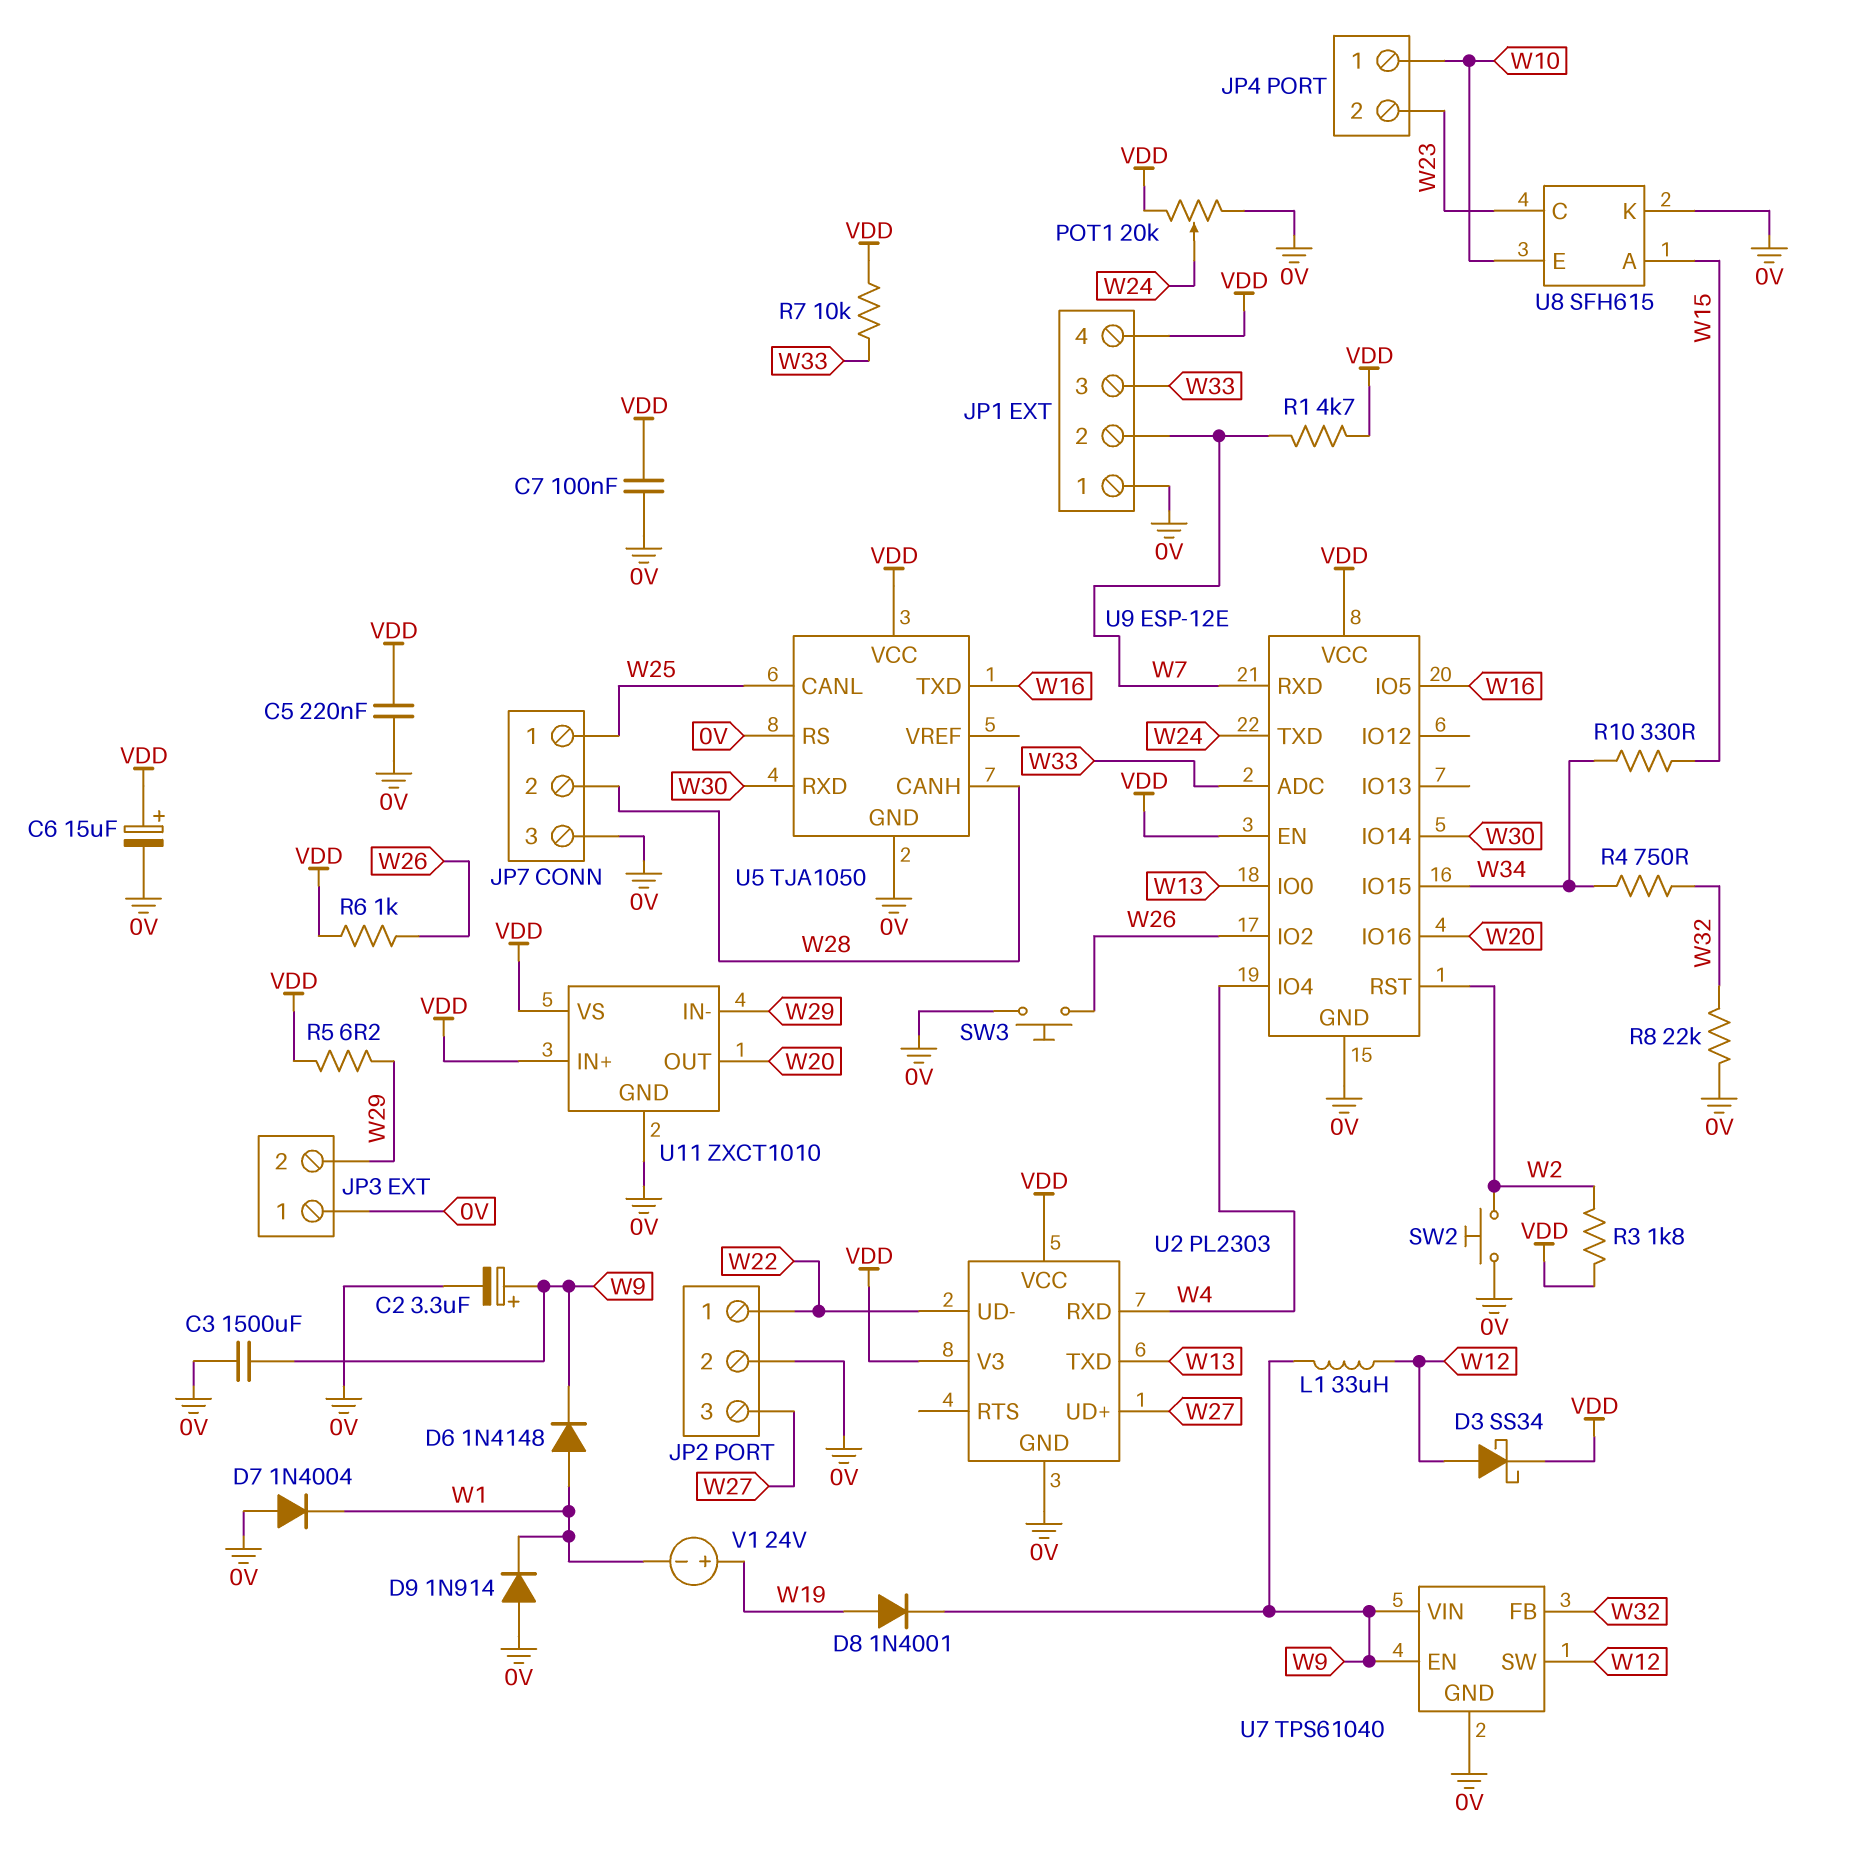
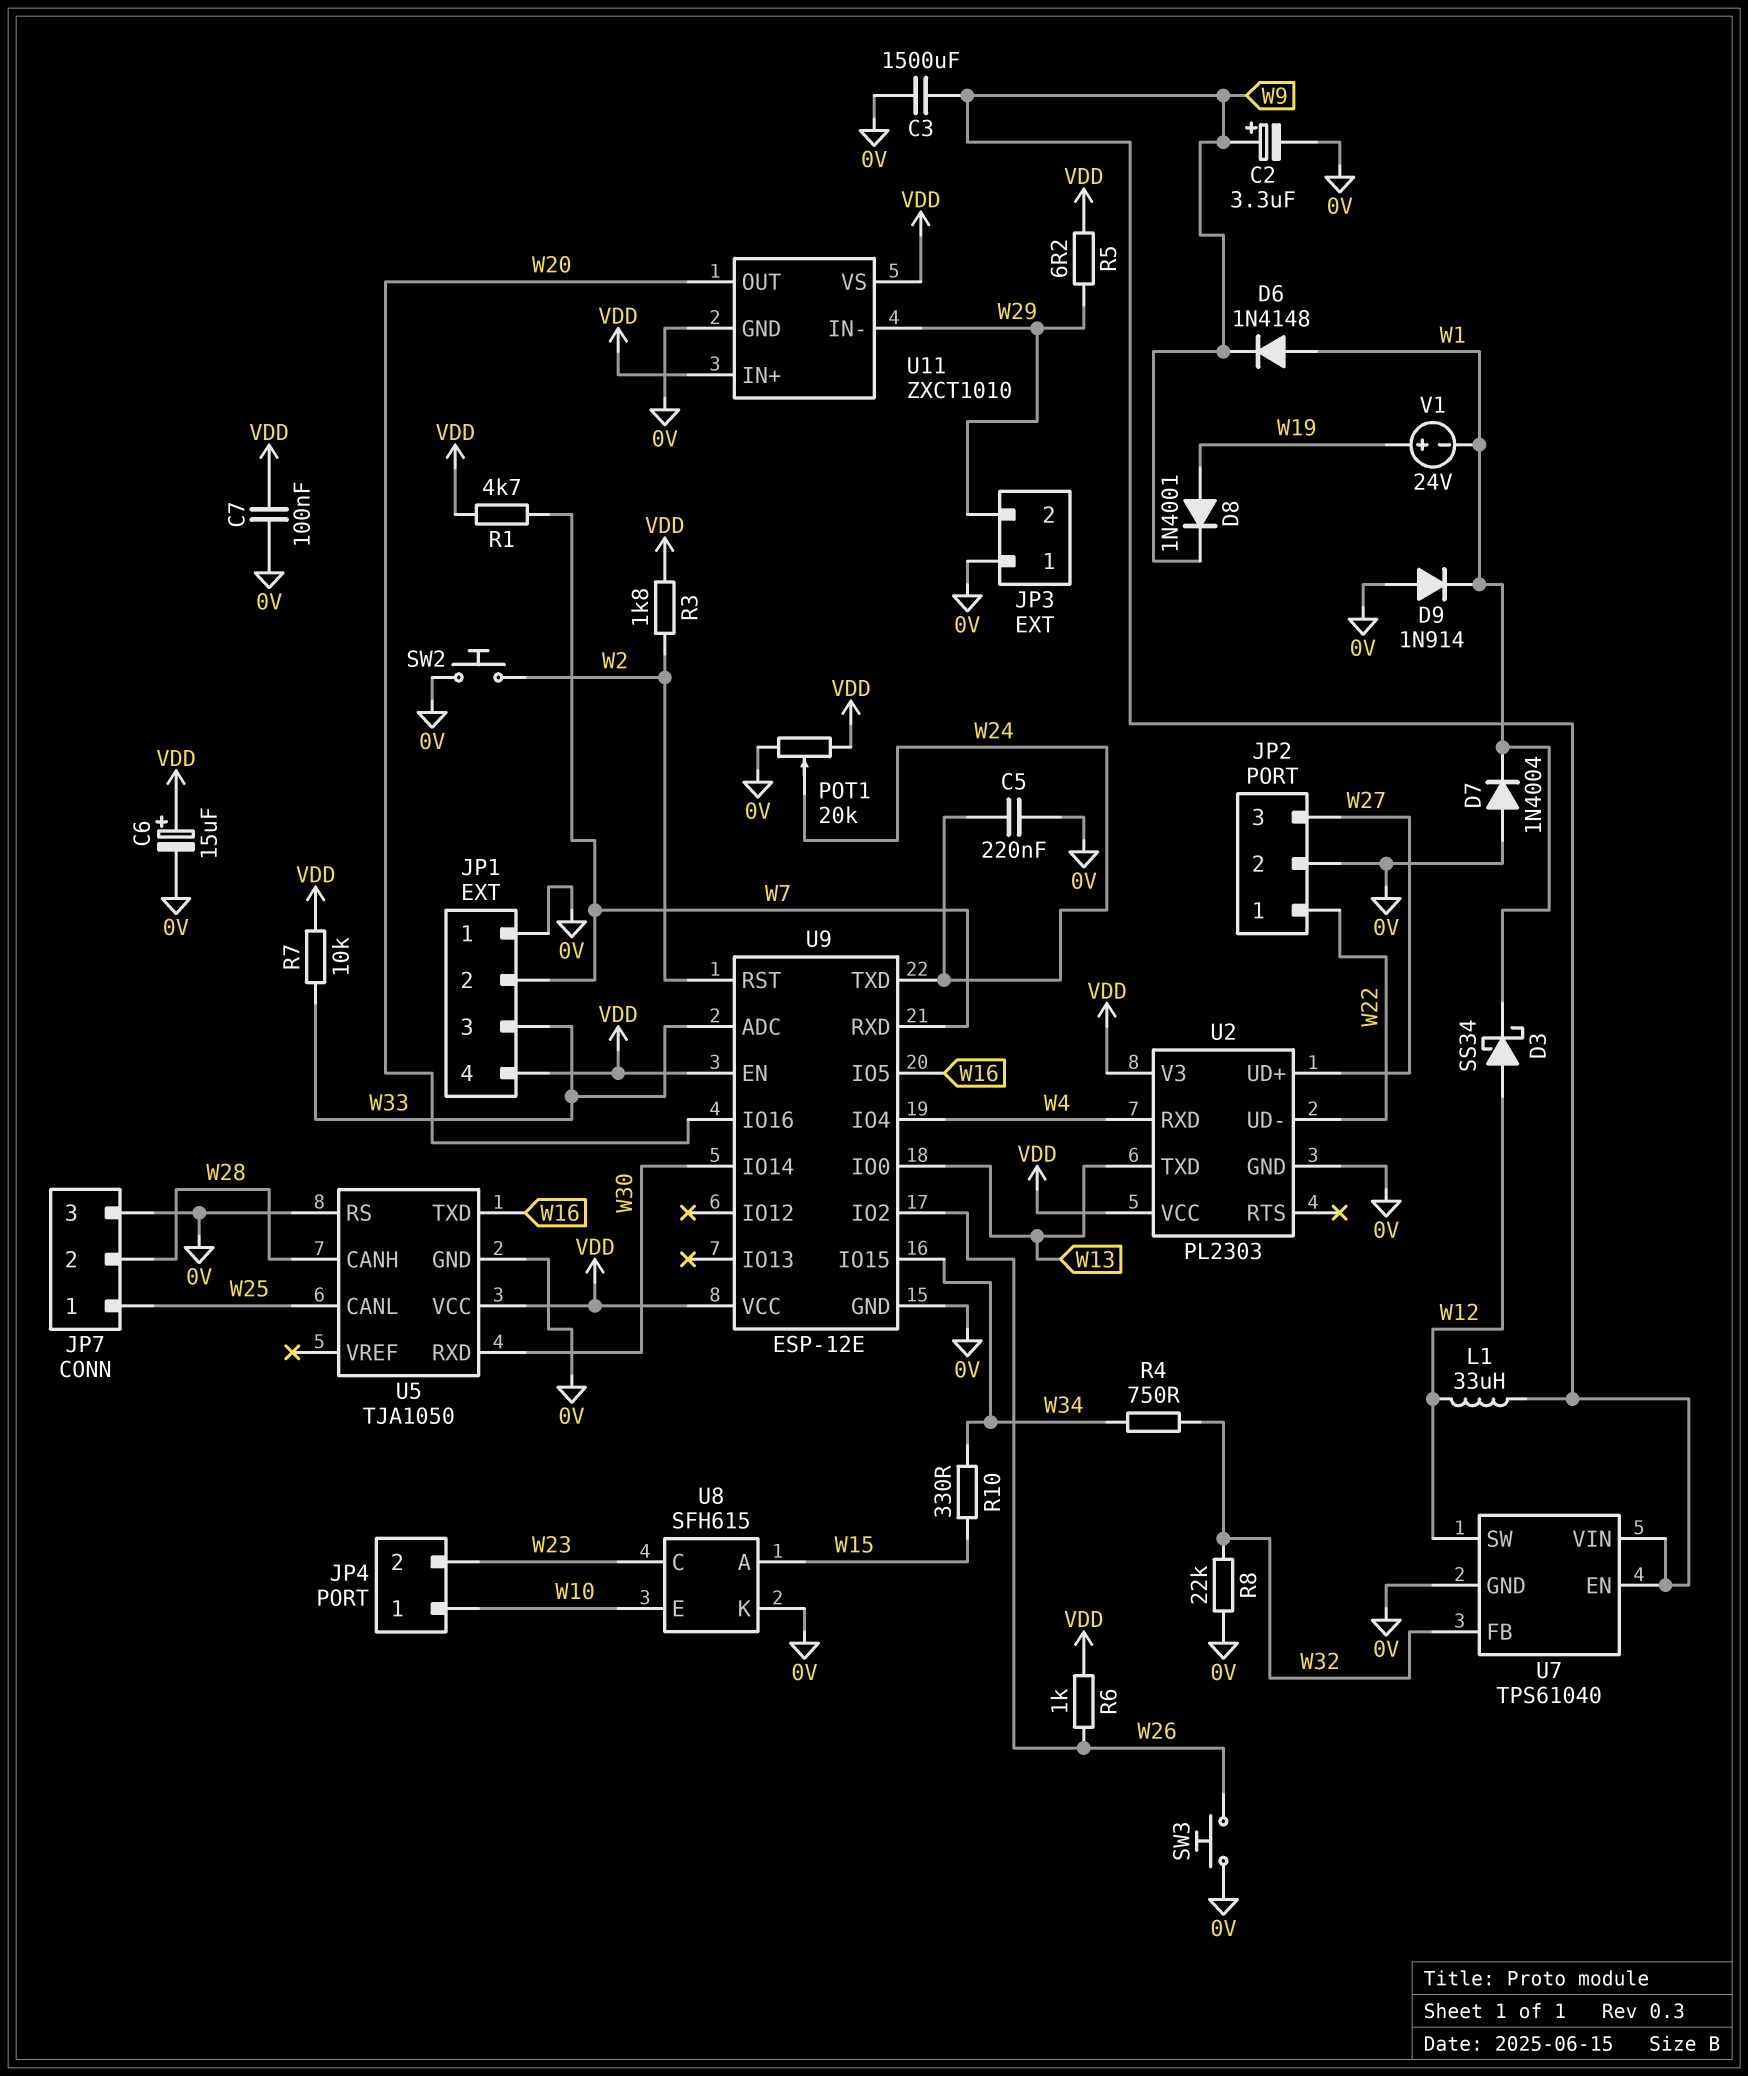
C5: 220nF (0V, VDD) -> 220nF (0V, W24)
D3: schottky SS34 (A W12, K VDD) -> schottky SS34 (A W12, K W1)

